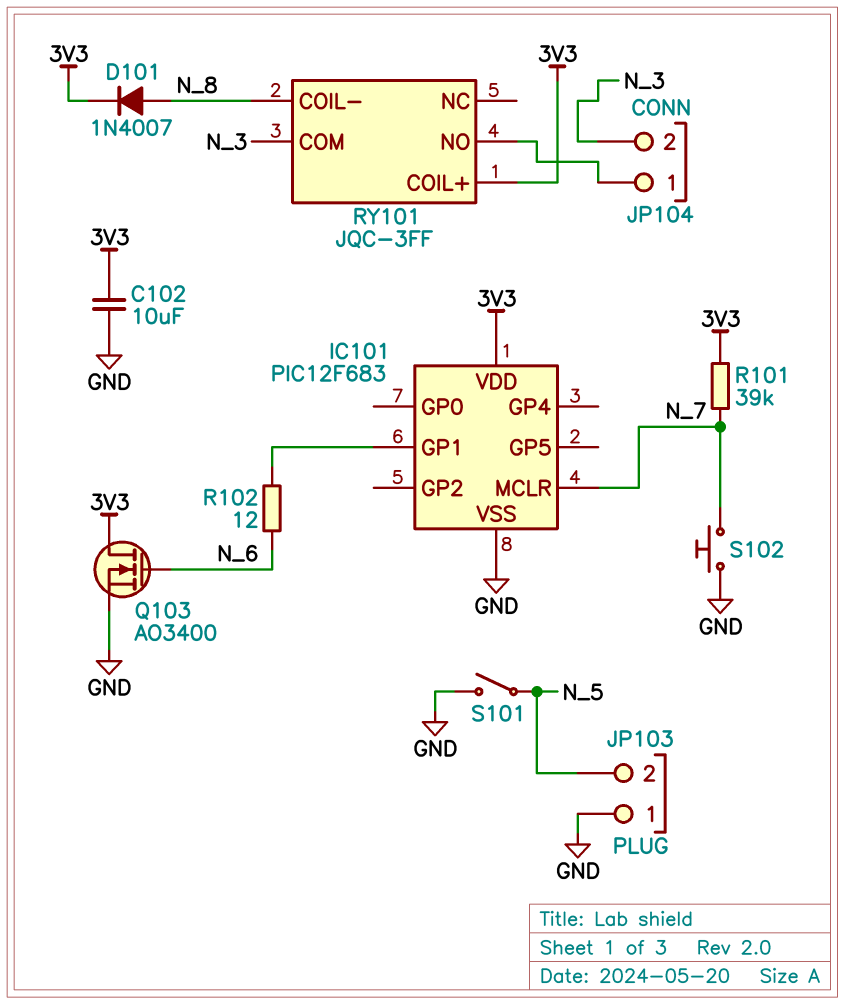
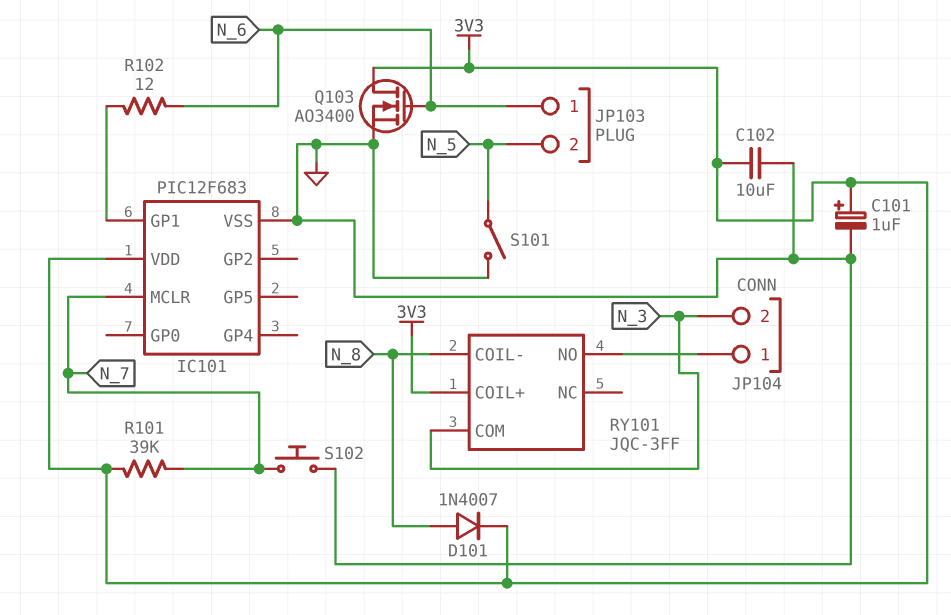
C101: none -> 1uF (plus 3V3, minus GND)
JP103 pin 1: GND -> N_6

